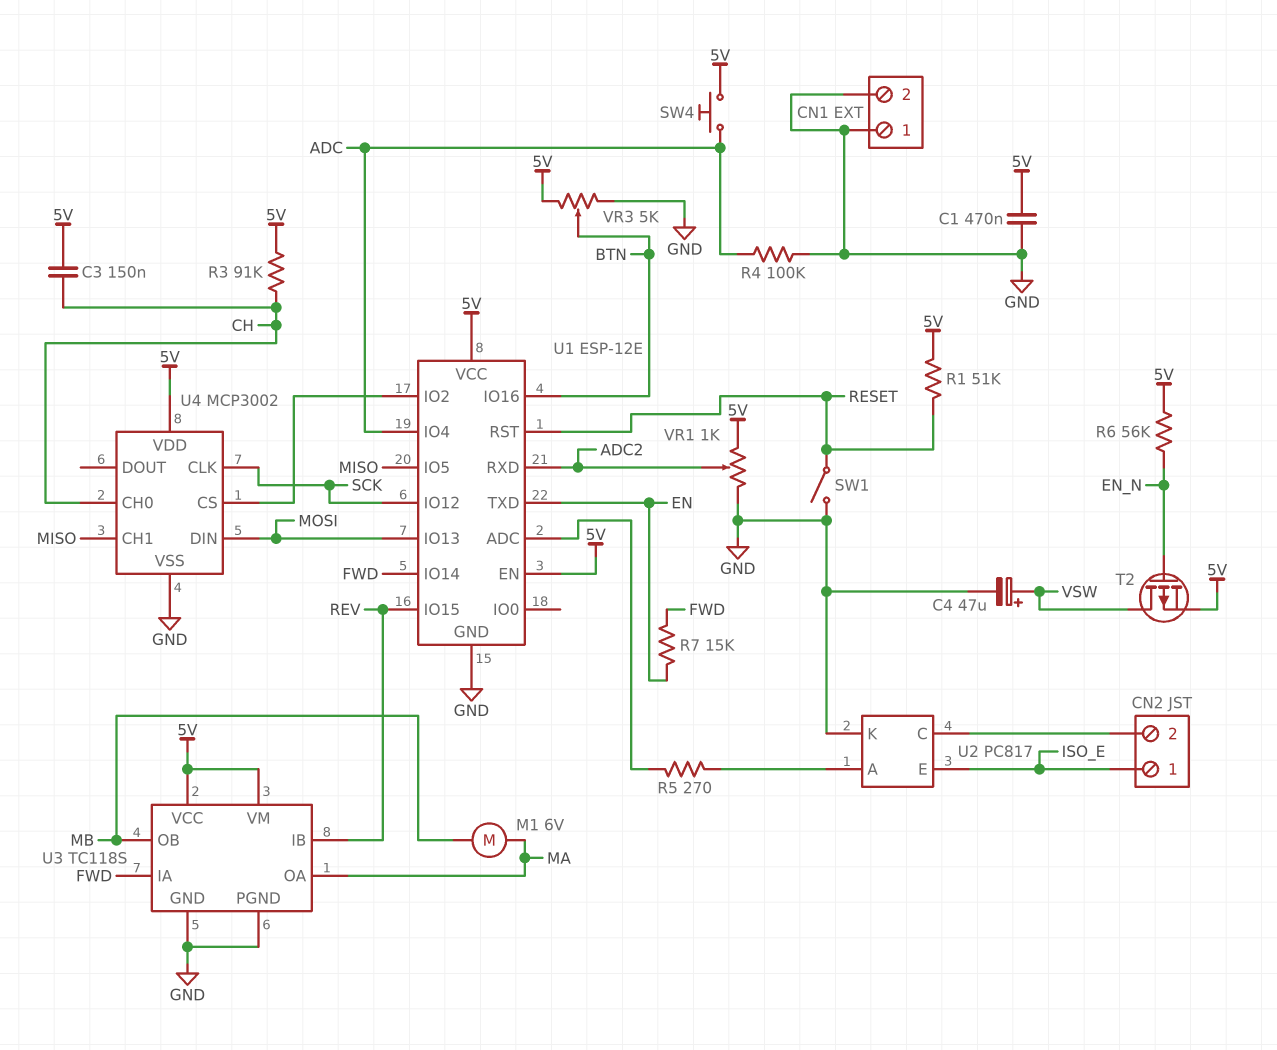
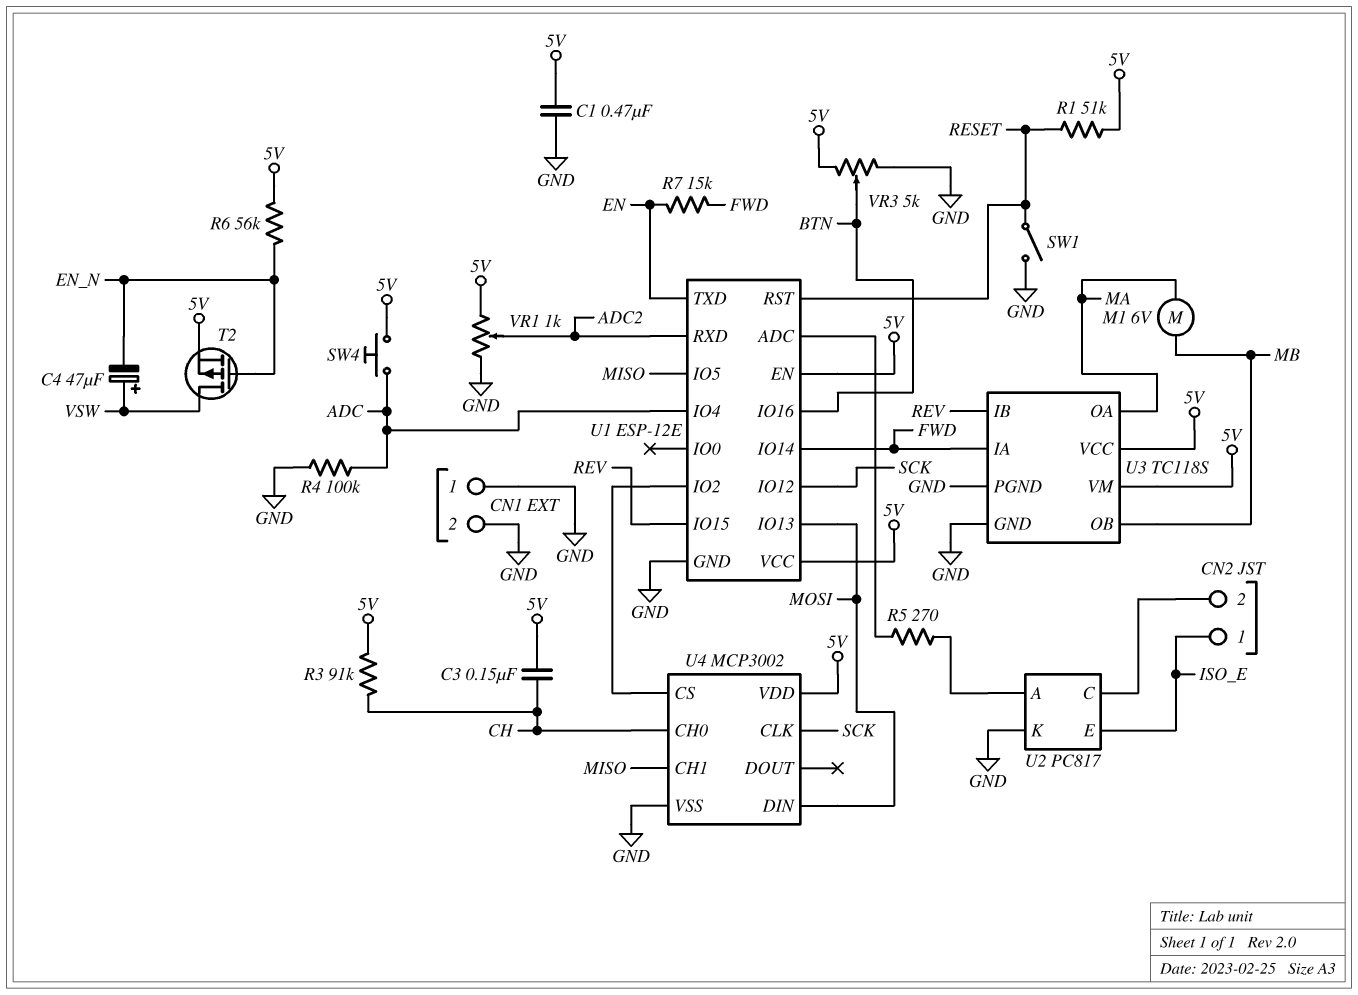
C4: 47uF (plus VSW, minus GND) -> 47uF (plus VSW, minus EN_N)

